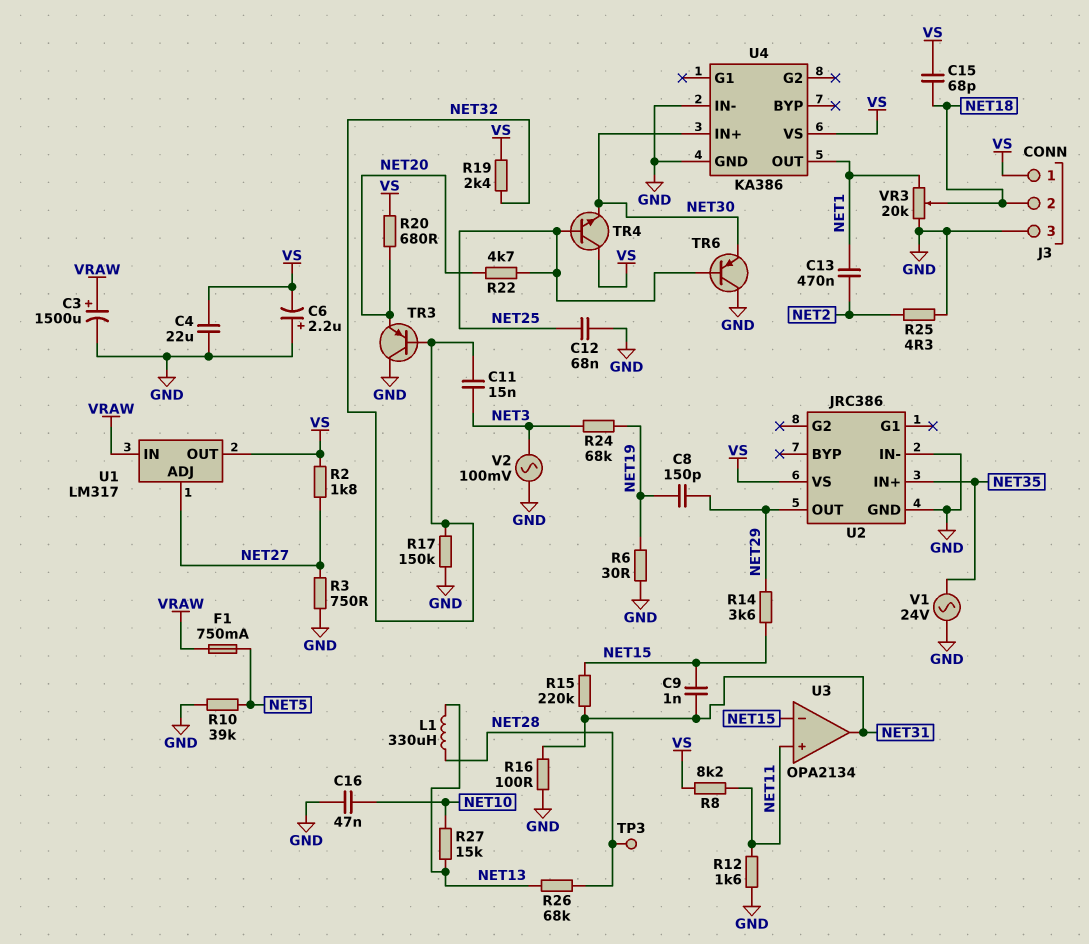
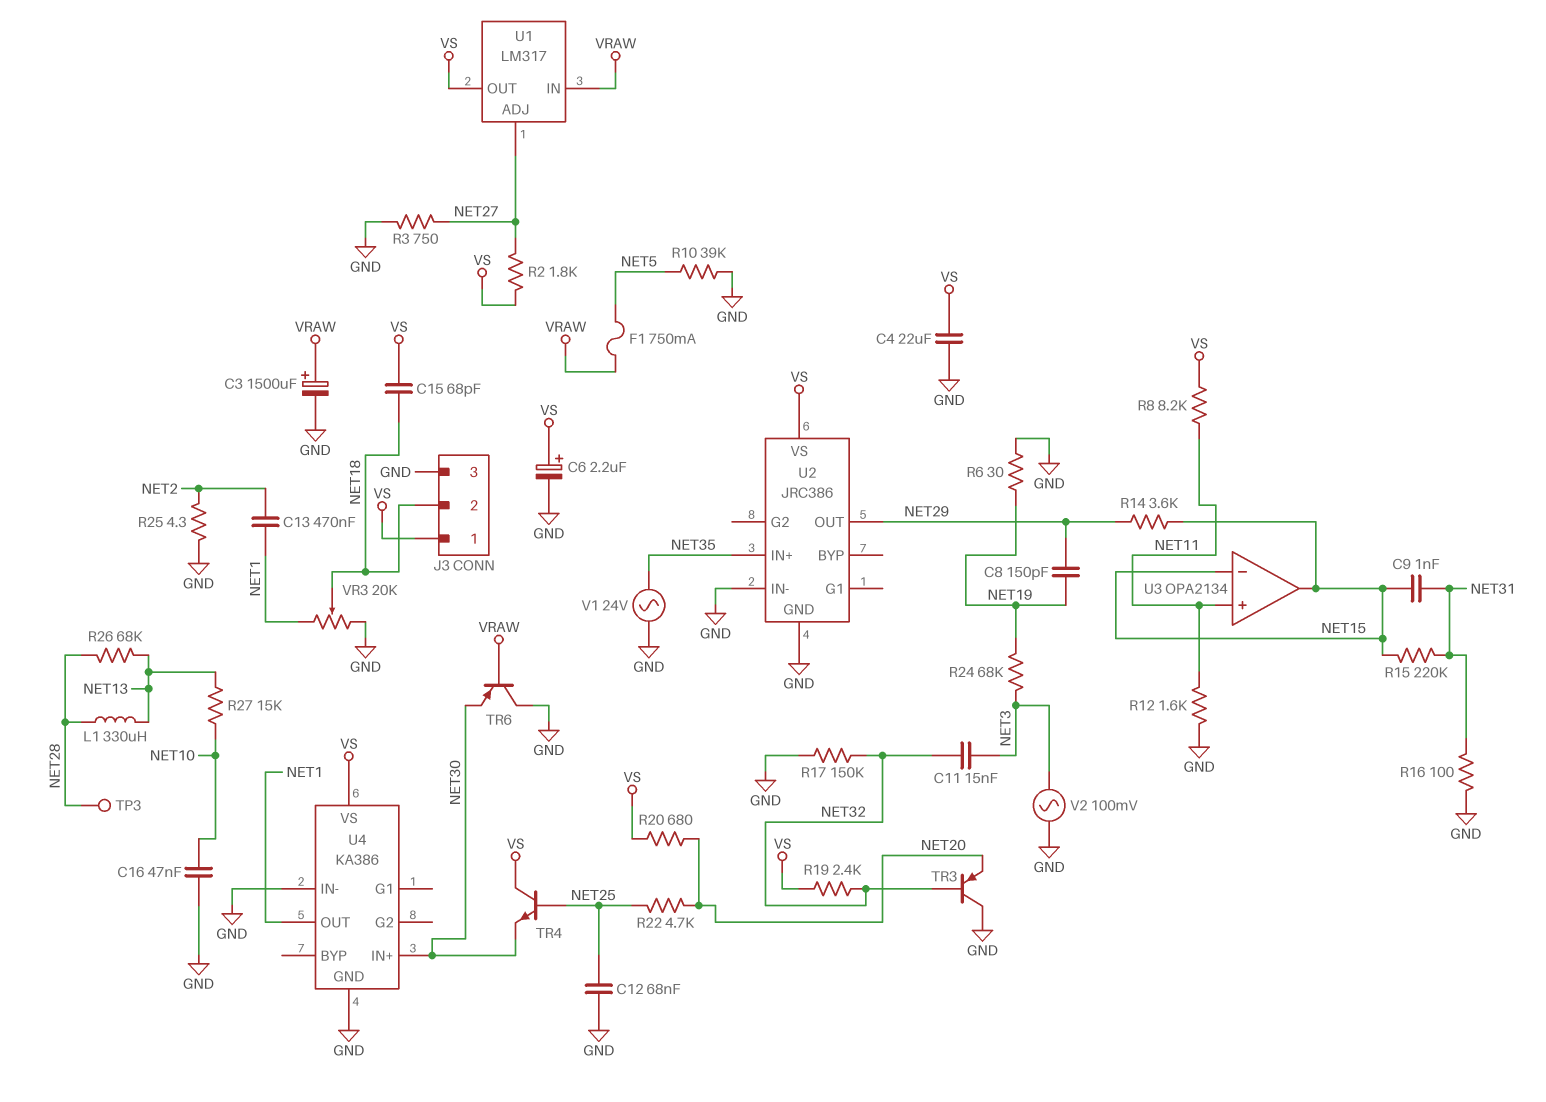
C6: 2.2uF (plus GND, minus VS) -> 2.2uF (plus VS, minus GND)
TR6: PNP (B NET25, C GND, E NET30) -> PNP (B VRAW, C GND, E NET30)
U3 pin out: NET31 -> NET15

